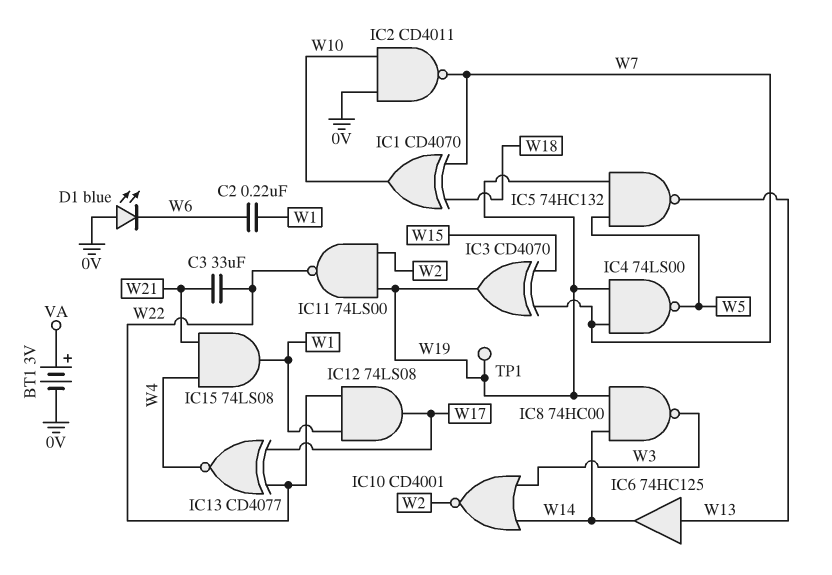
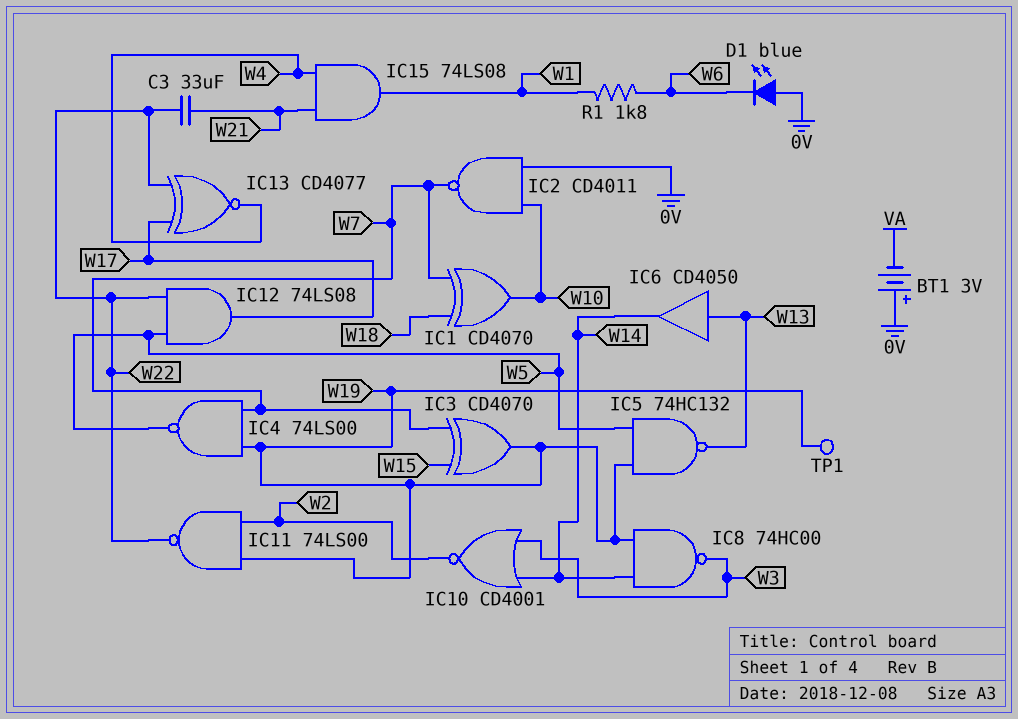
BT1: 3V (plus VA, minus 0V) -> 3V (plus 0V, minus VA)
C2: 220nF (W1, W6) -> none
IC6: buffer 74HC125 (in W13, out W14) -> buffer CD4050 (in W13, out W14)
IC12: AND 74LS08 (in W1, in W22, out W17) -> AND 74LS08 (in W5, in W22, out W17)
R1: none -> 1.8k (W1, W6)

